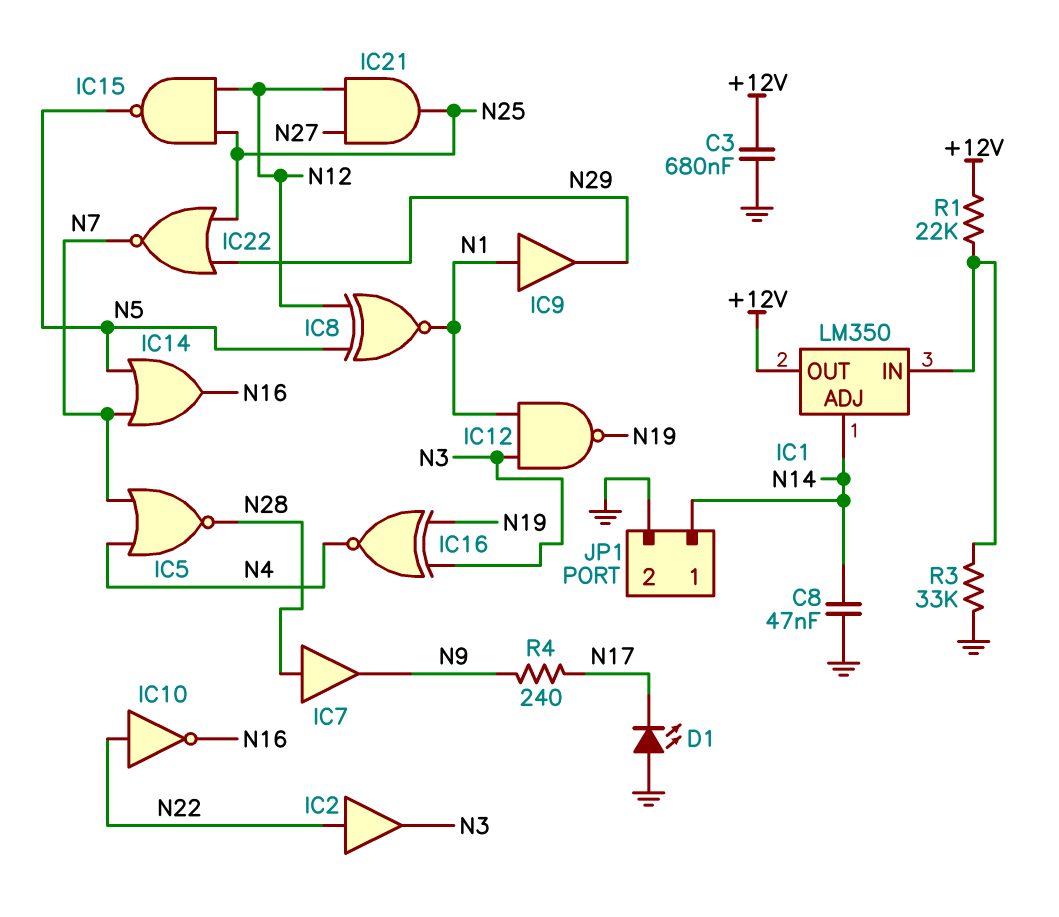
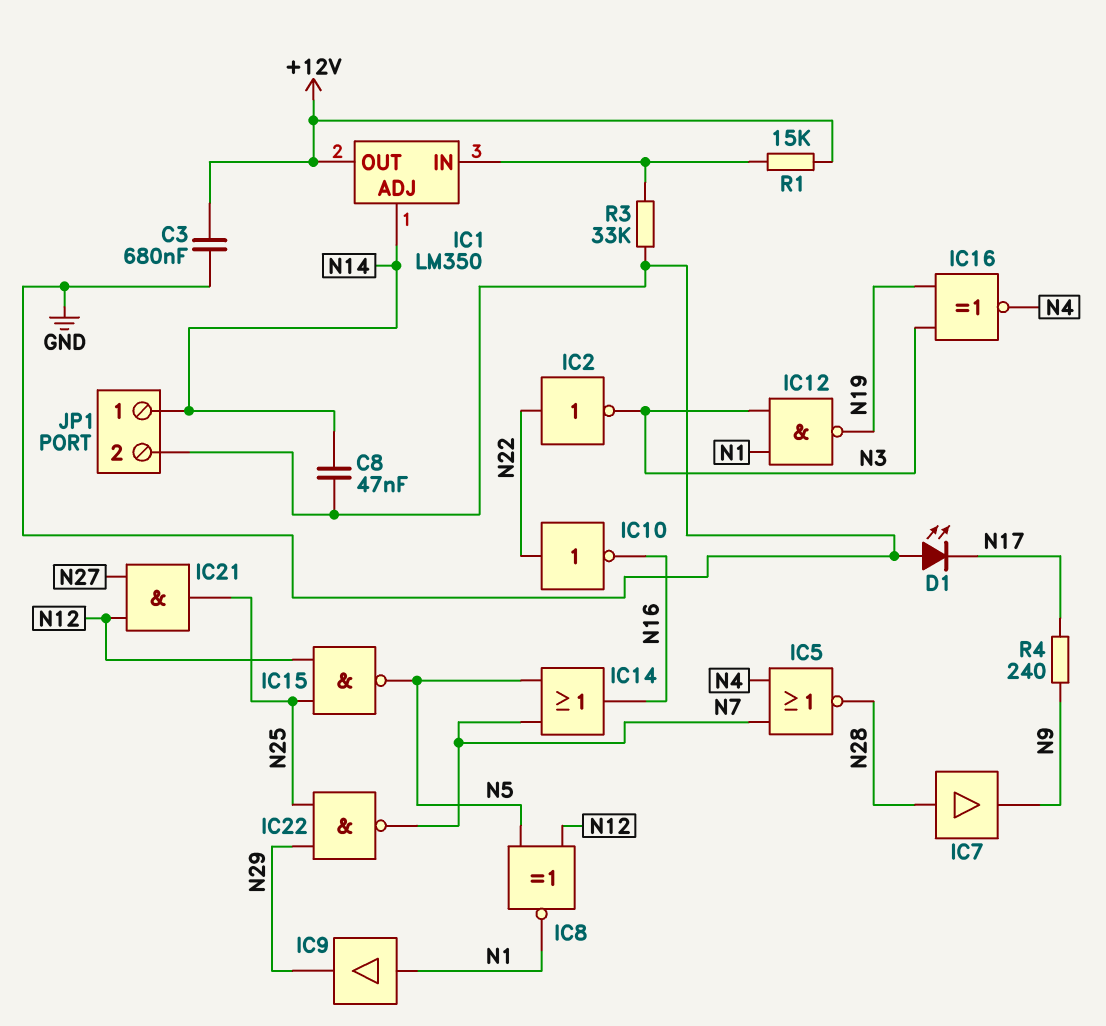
IC2: buffer (in N22, out N3) -> NOT (in N22, out N3)
IC22: NOR (in N25, in N29, out N7) -> NAND (in N25, in N29, out N7)
R1: 22k (+12V, IC1/IN) -> 15k (+12V, IC1/IN)

